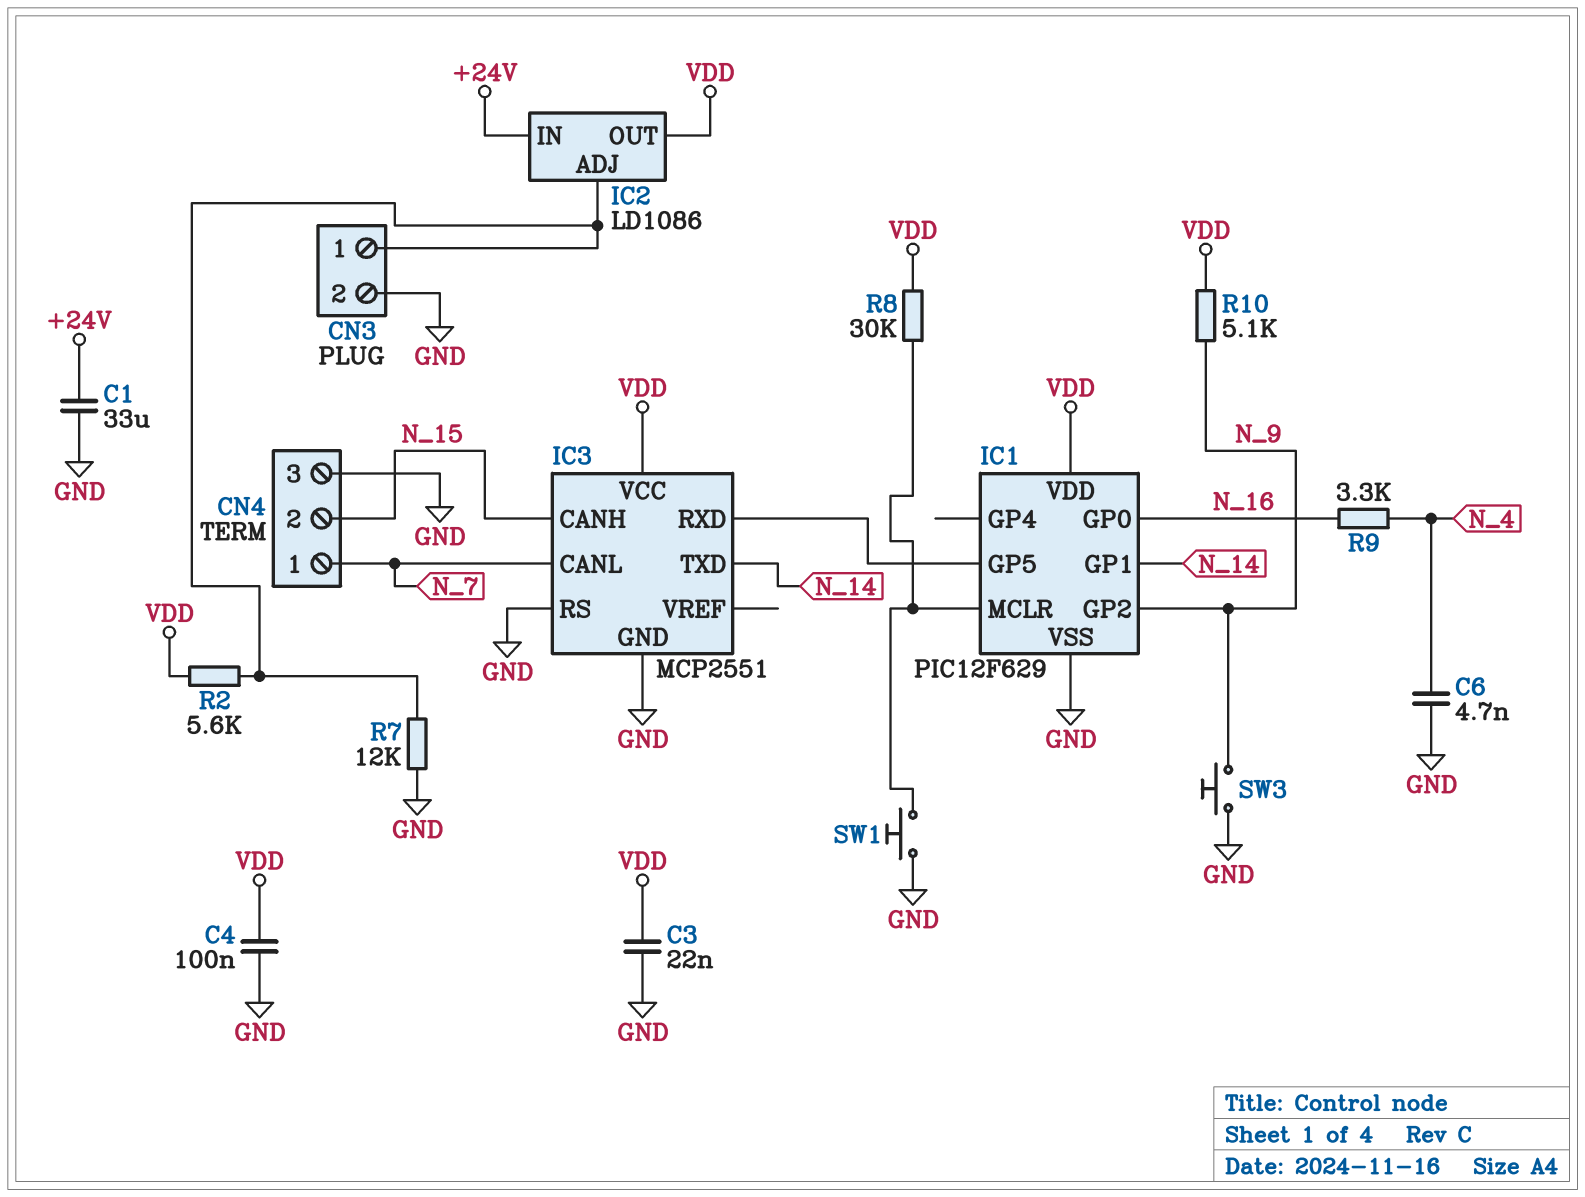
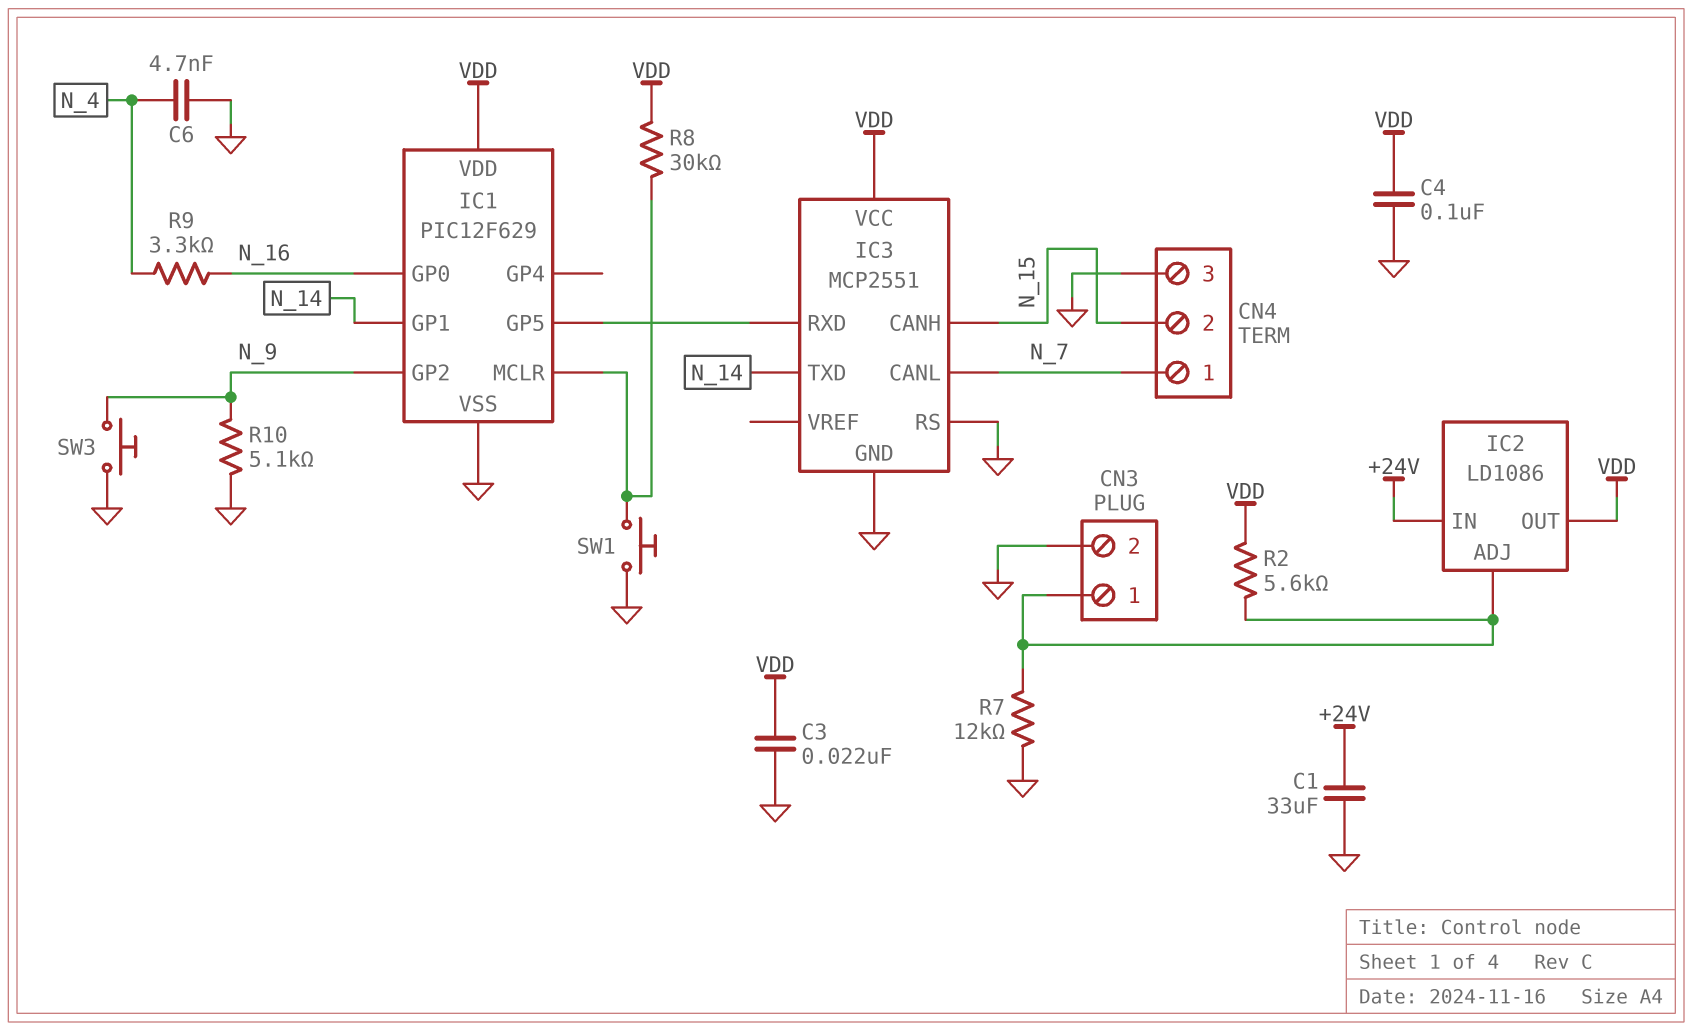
R10: 5.1k (N_9, VDD) -> 5.1k (GND, N_9)

